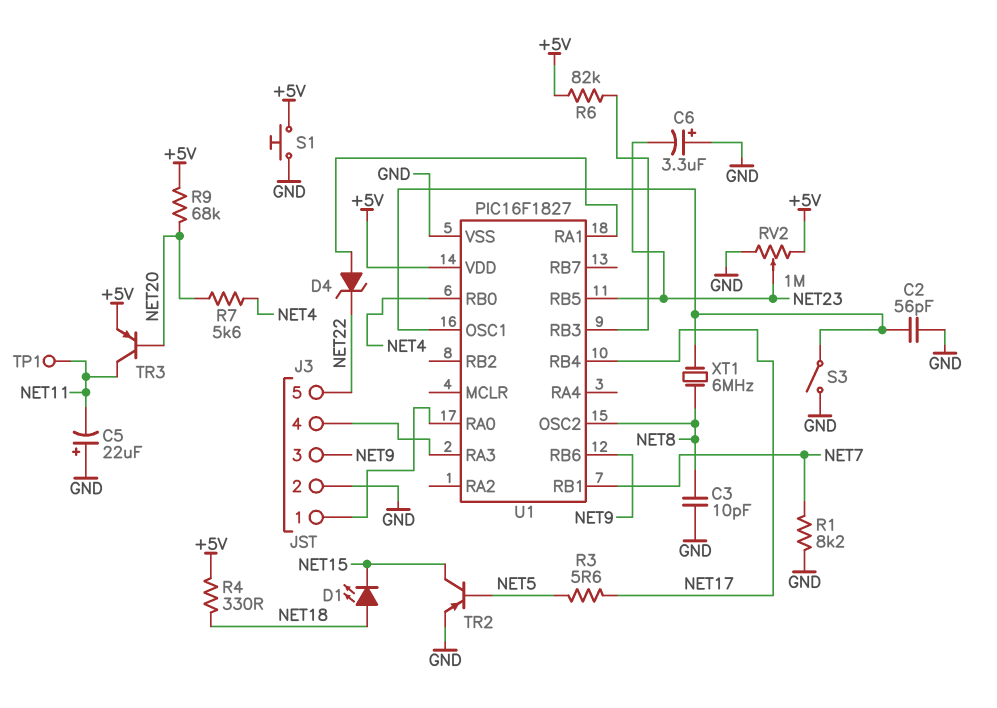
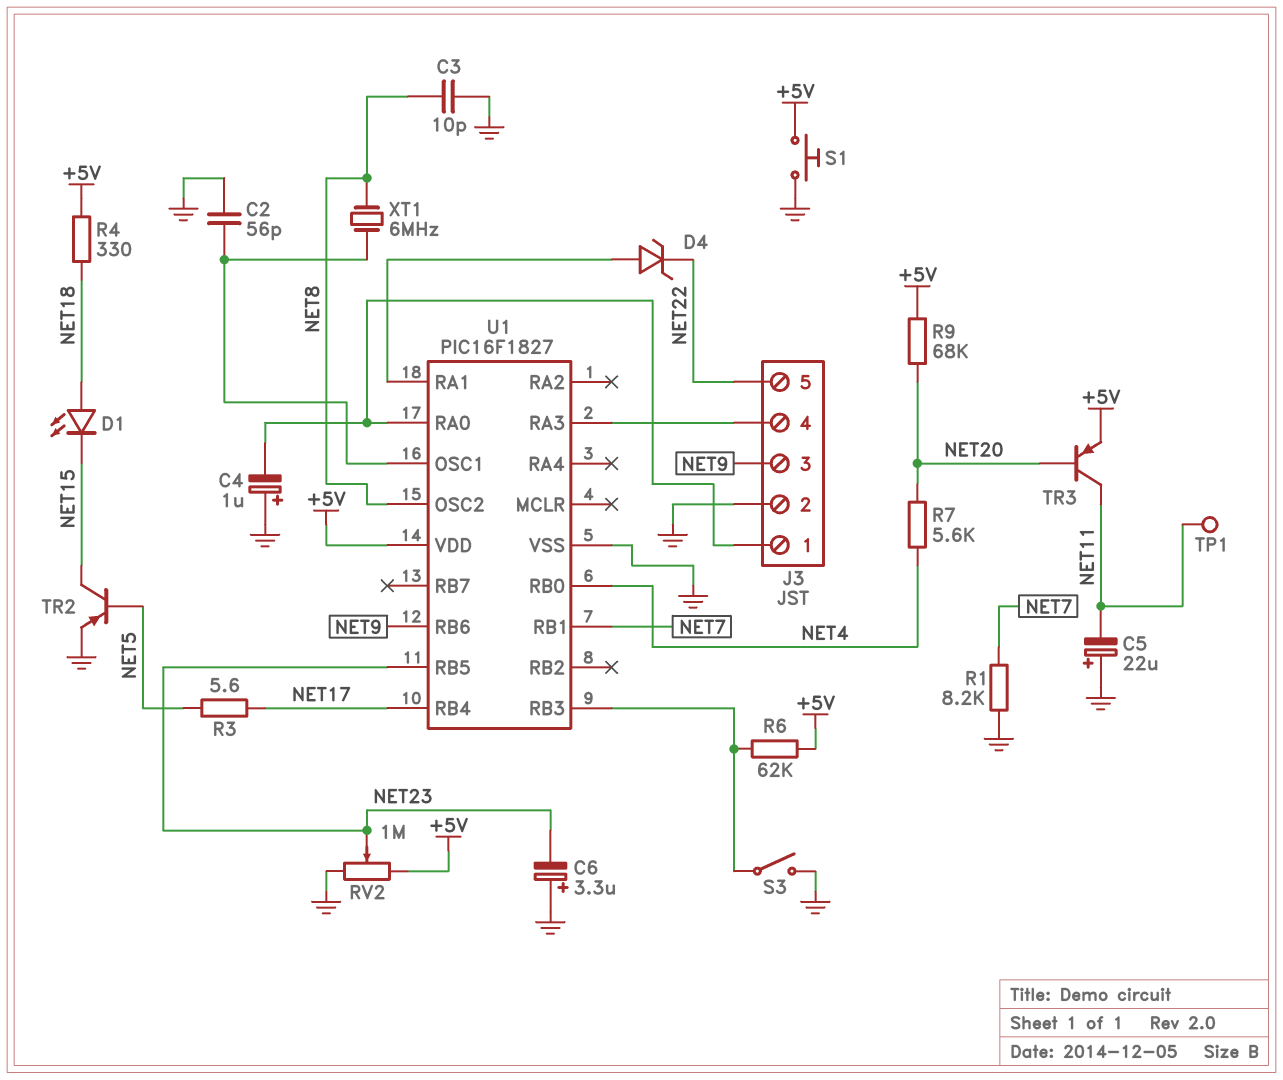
C4: none -> 1uF (plus GND, minus J3/1)
R6: 82k (+5V, U1/RB3) -> 62k (+5V, U1/RB3)
S3: switch (GND, U1/OSC1) -> switch (GND, U1/RB3)

